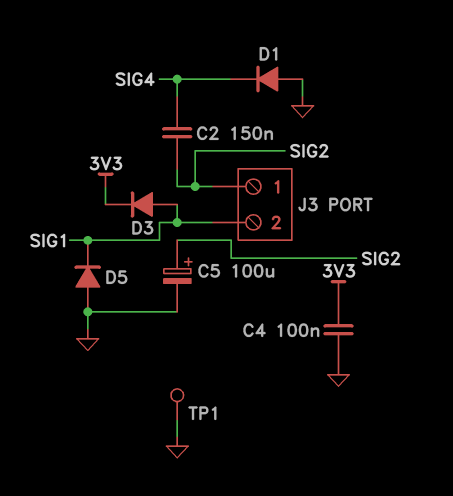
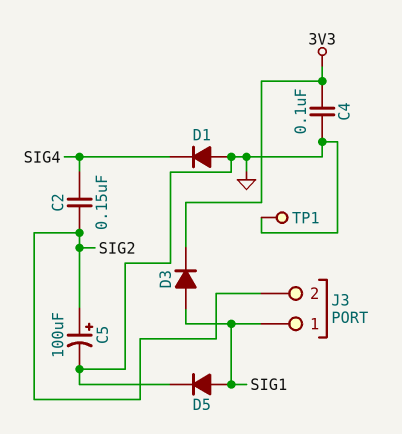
D5: diode (A GND, K SIG1) -> diode (A SIG1, K GND)
J3 pin 1: SIG2 -> SIG1
J3 pin 2: SIG1 -> SIG2

